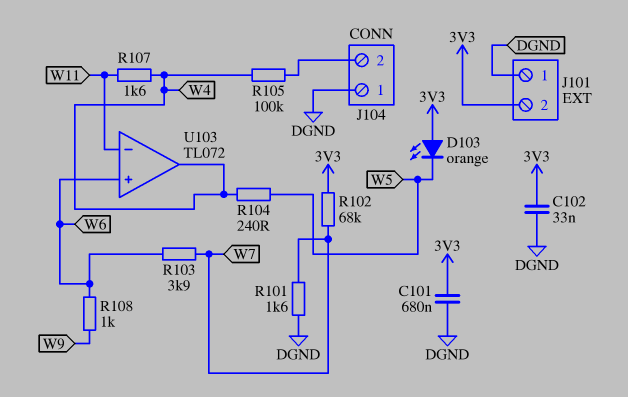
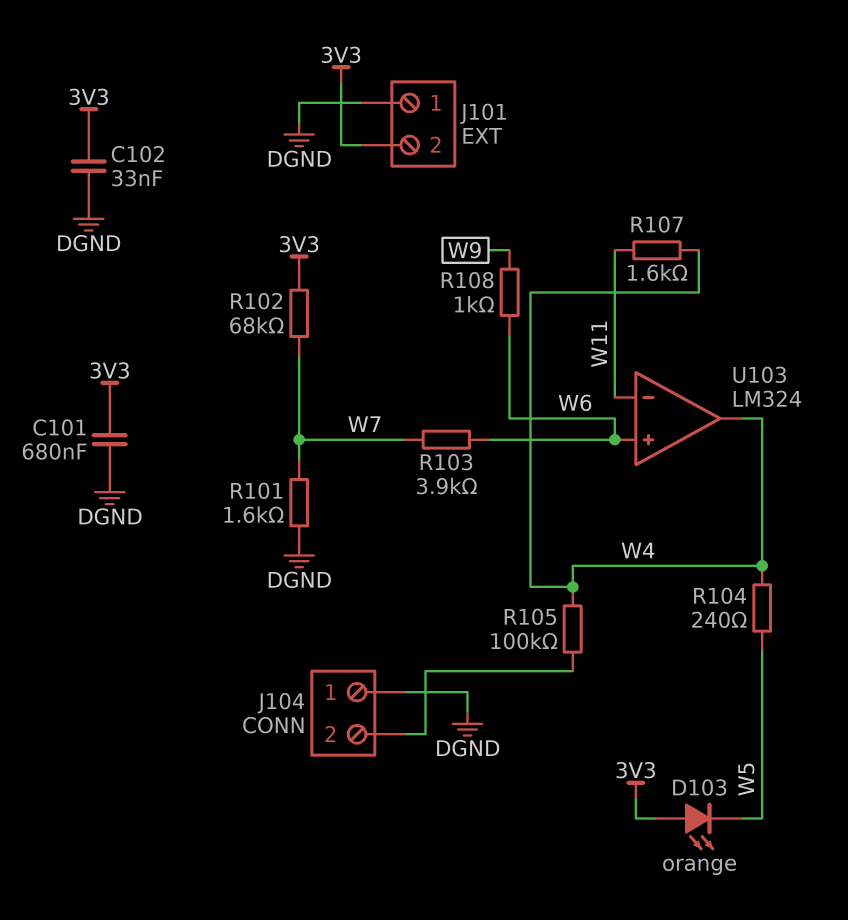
U103: TL072 -> LM324

